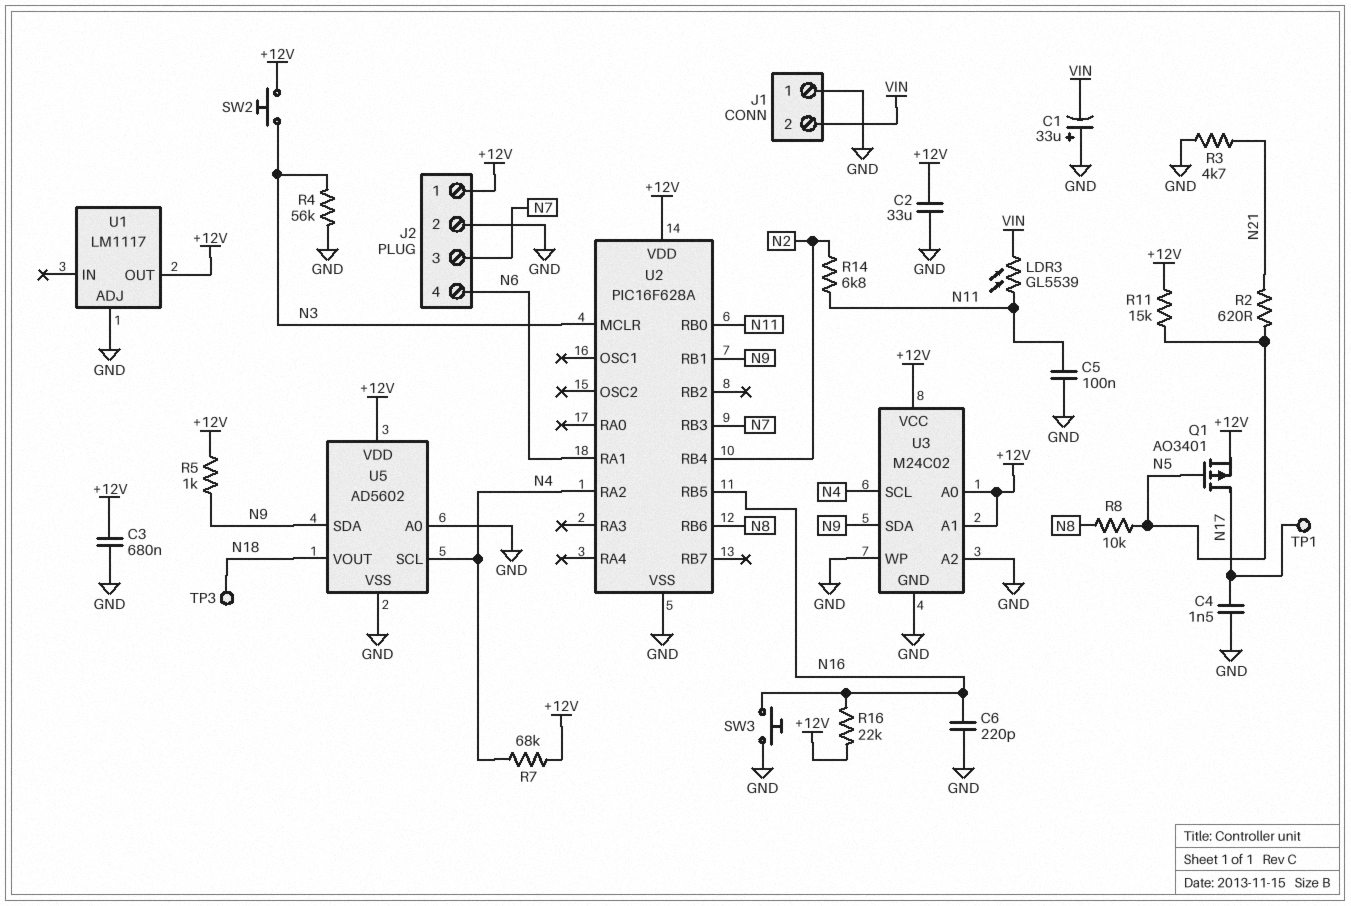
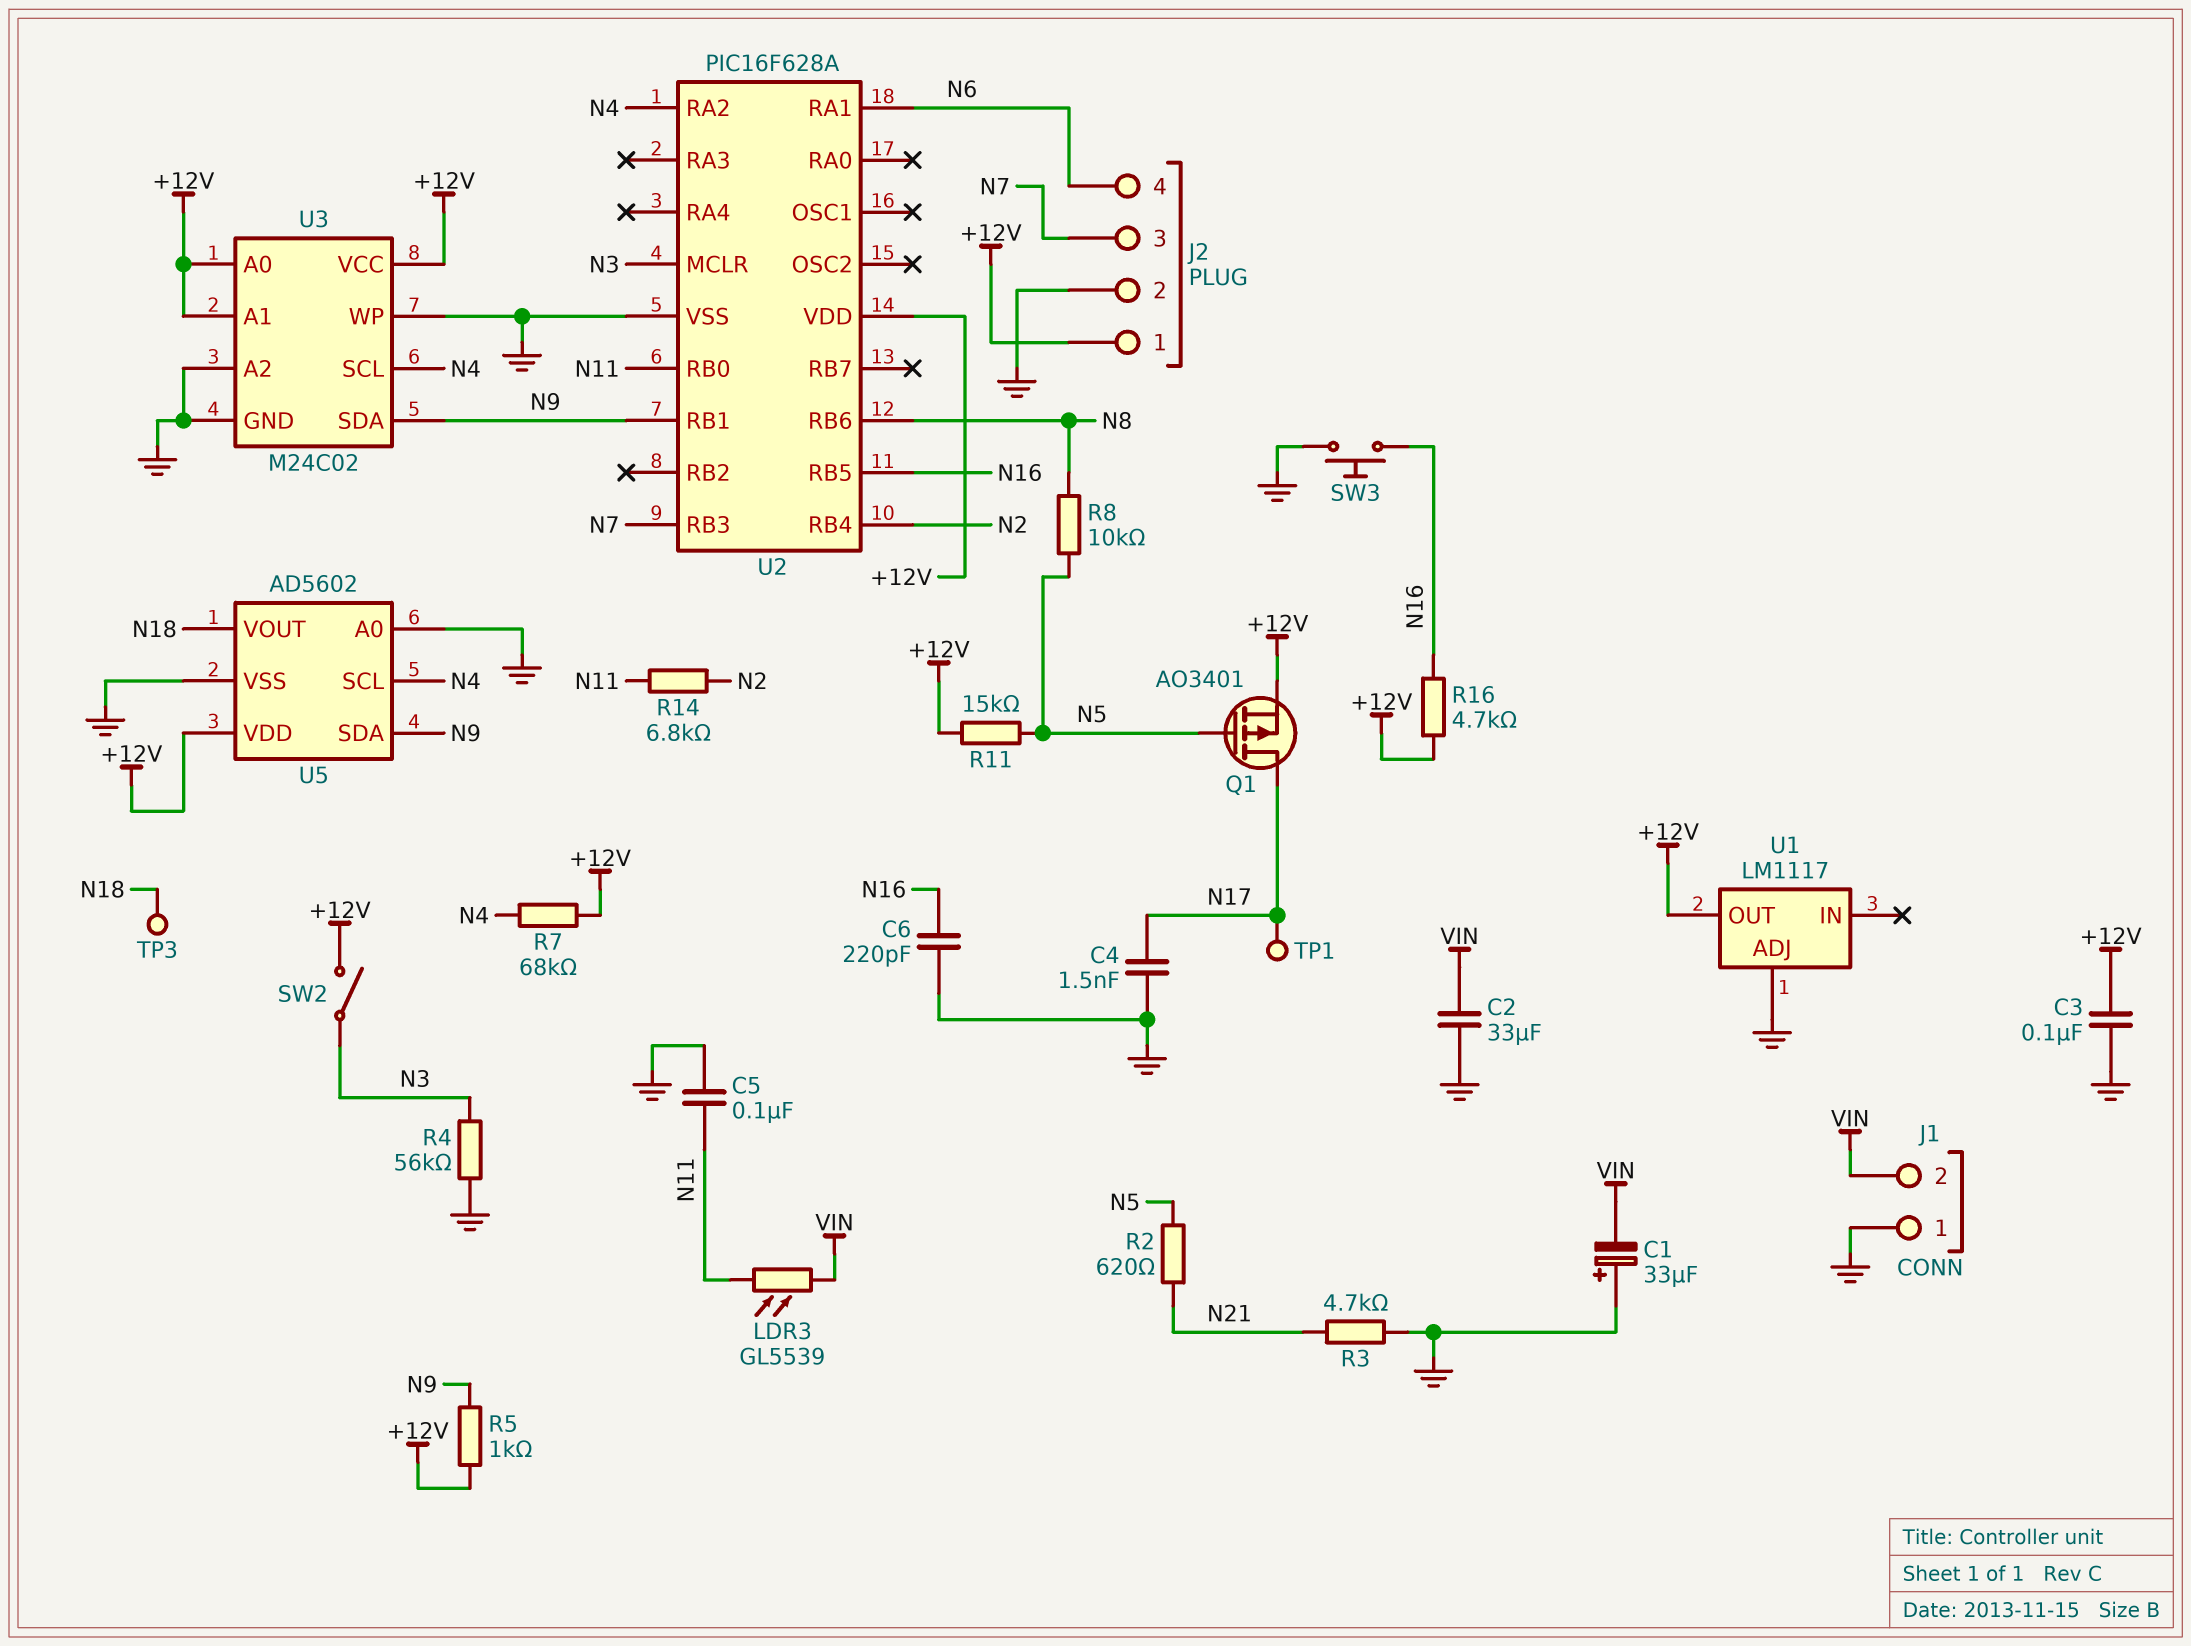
C2: 33uF (+12V, GND) -> 33uF (GND, VIN)
C3: 680nF (+12V, GND) -> 100nF (+12V, GND)
R16: 22k (+12V, N16) -> 4.7k (+12V, N16)
SW2: button (+12V, N3) -> switch (+12V, N3)

